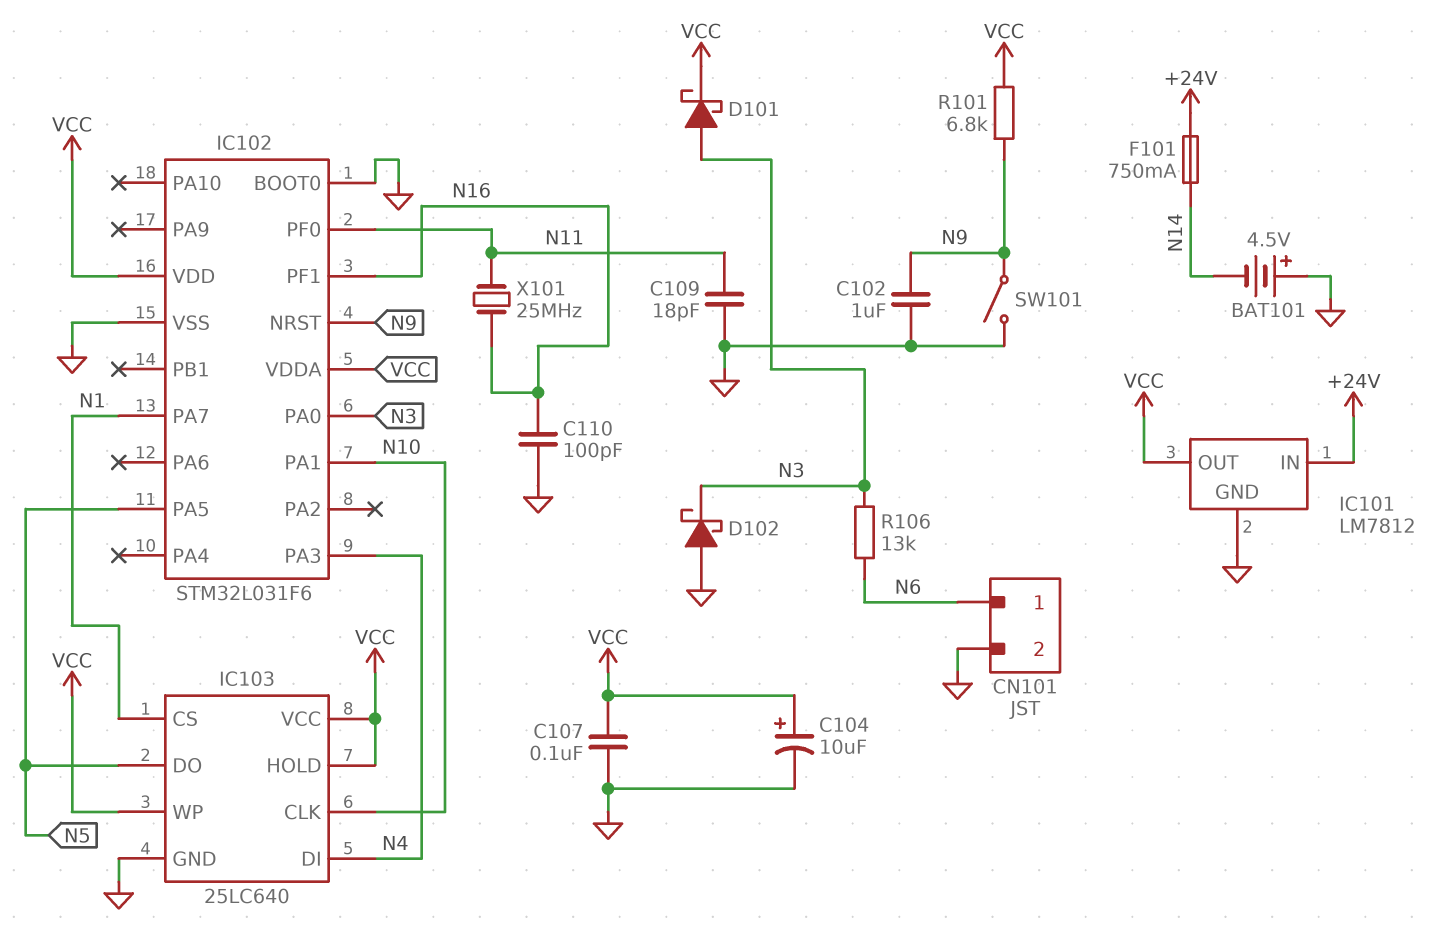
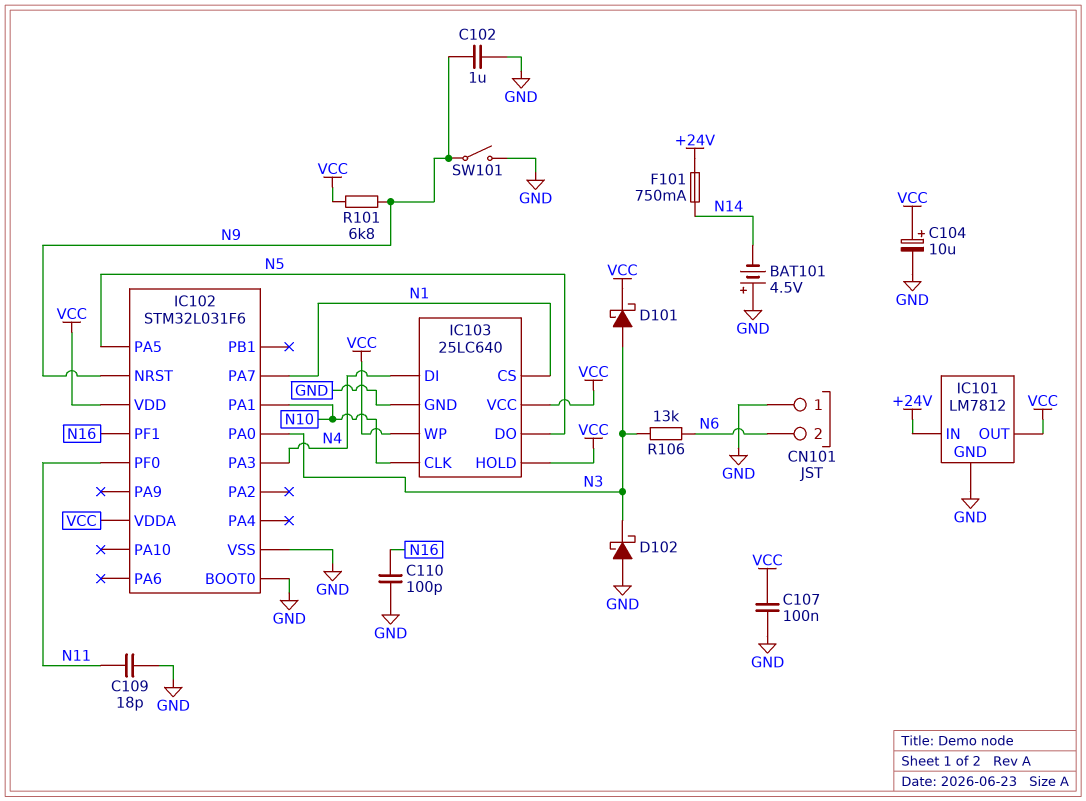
CN101 pin 1: N6 -> GND
CN101 pin 2: GND -> N6
X101: 25MHz (N11, N16) -> none

